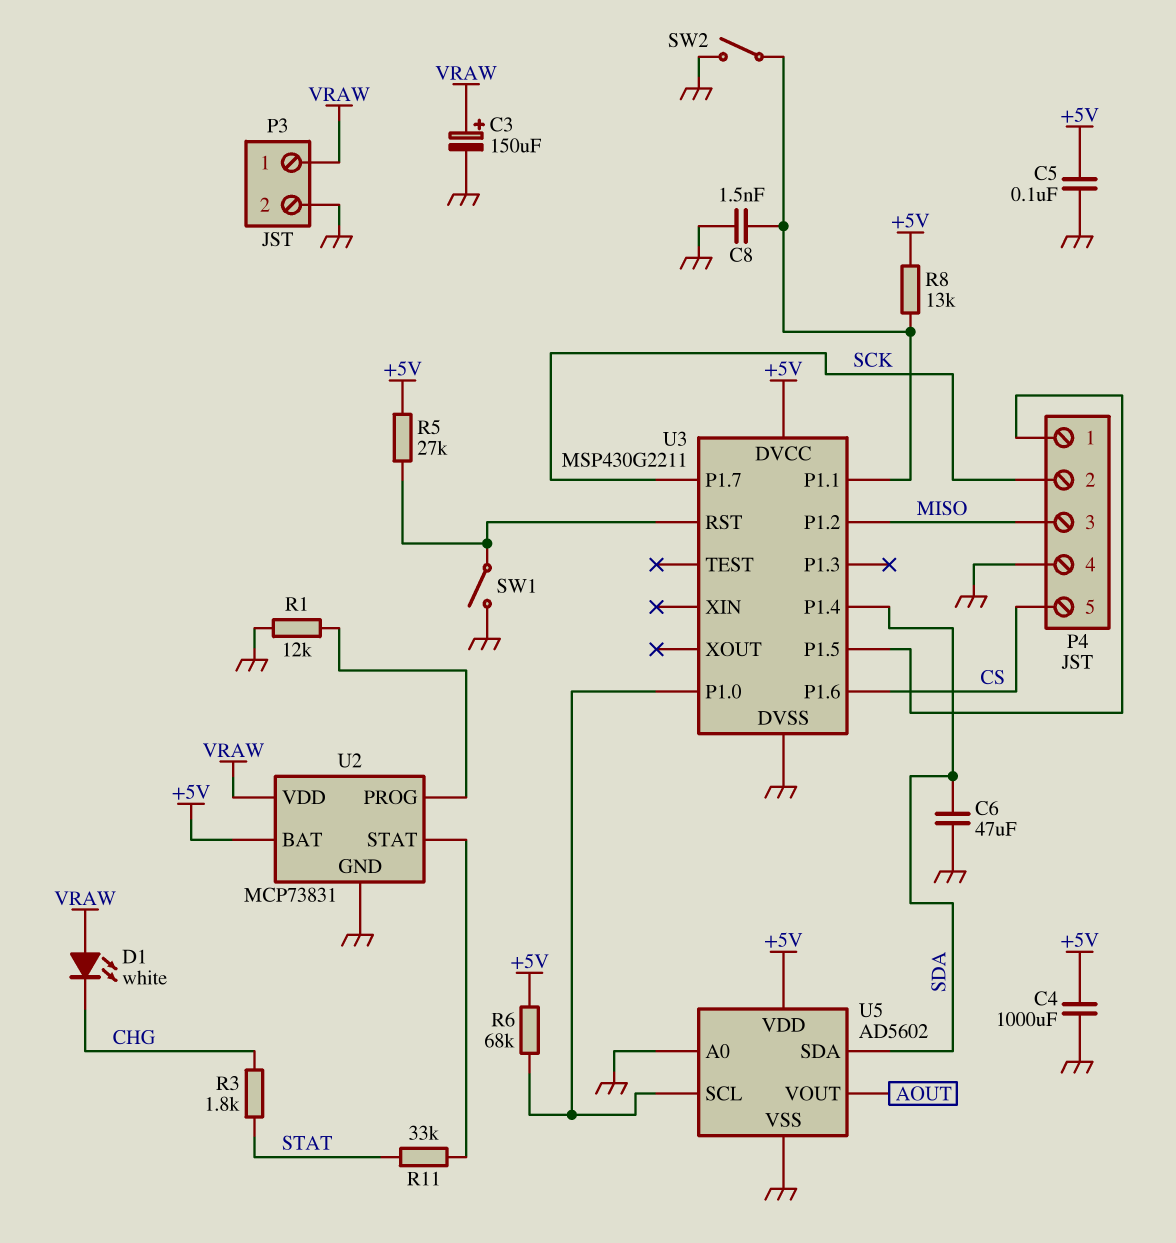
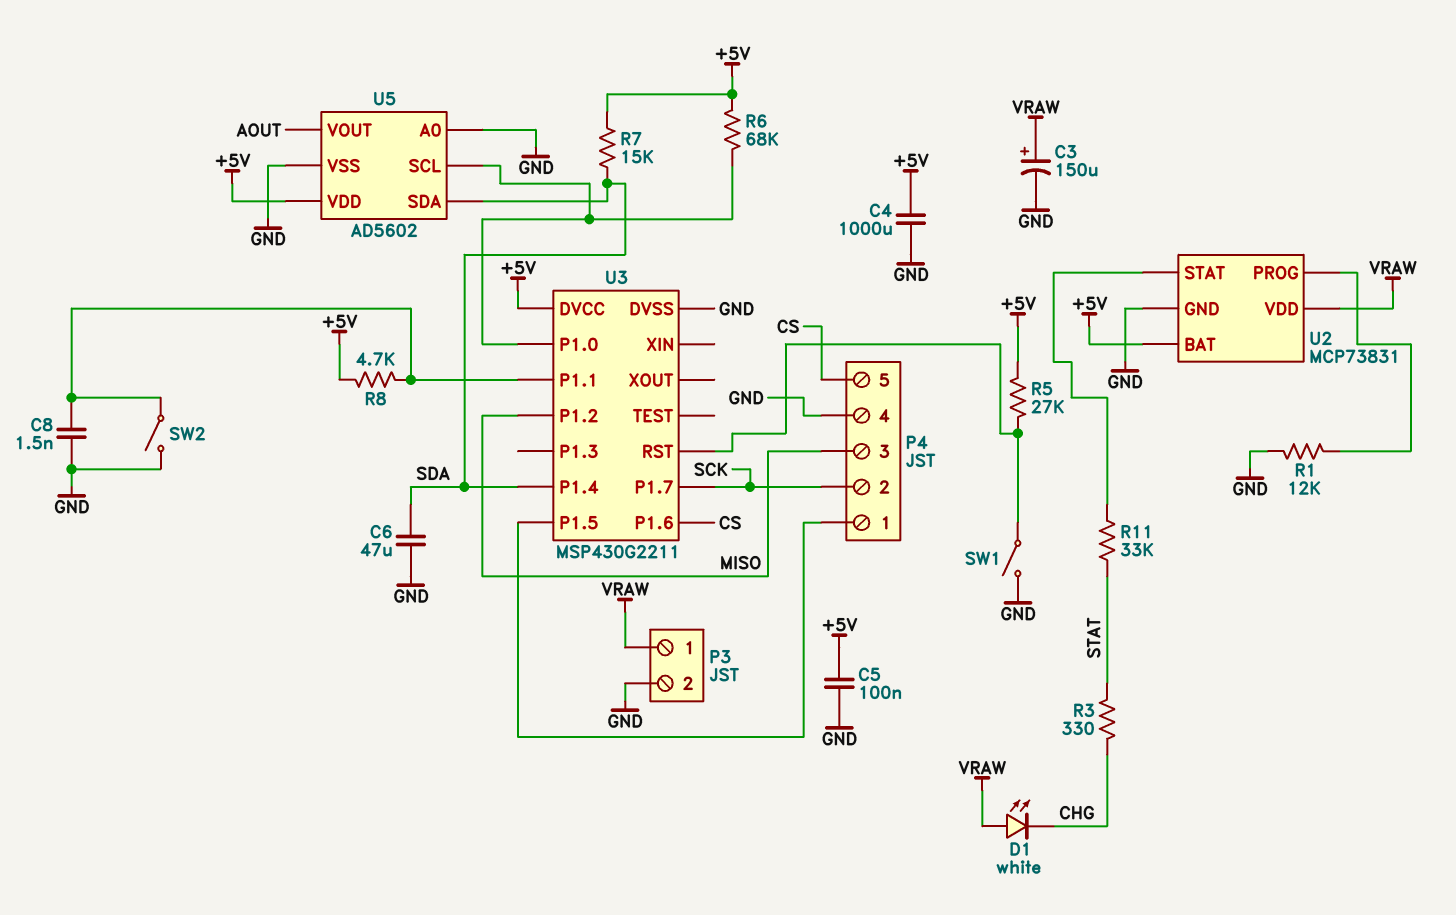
R3: 1.8k (CHG, STAT) -> 330 (CHG, STAT)
R7: none -> 15k (+5V, SDA)
R8: 13k (+5V, U3/P1.1) -> 4.7k (+5V, U3/P1.1)

